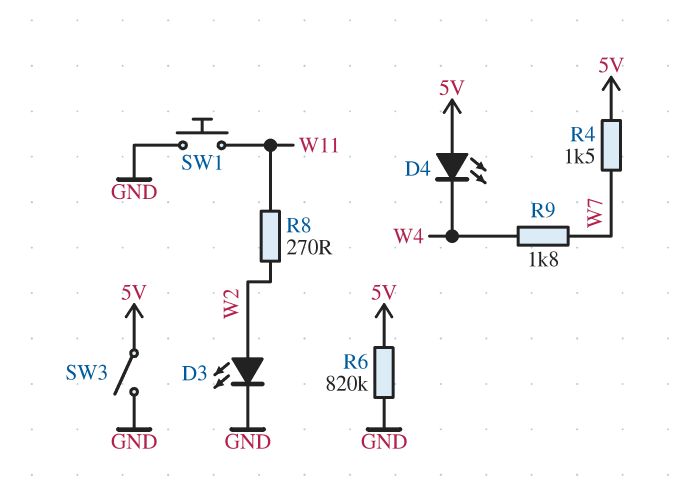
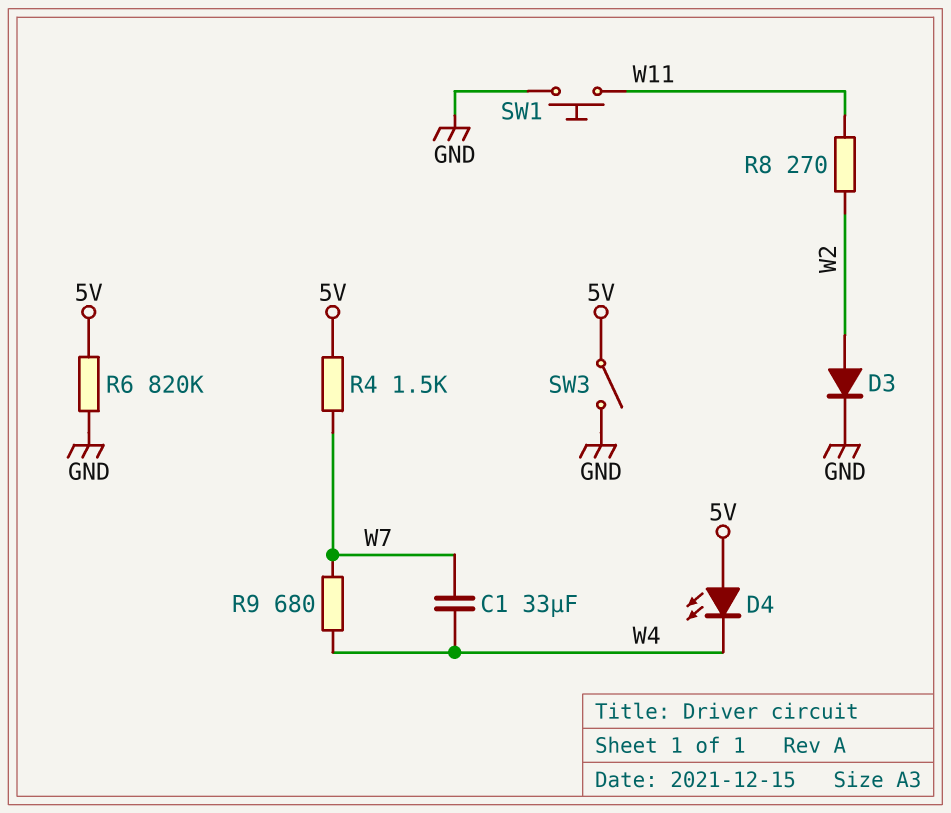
C1: none -> 33uF (W4, W7)
D3: LED (A W2, K GND) -> diode (A W2, K GND)
R9: 1.8k (W4, W7) -> 680 (W4, W7)

